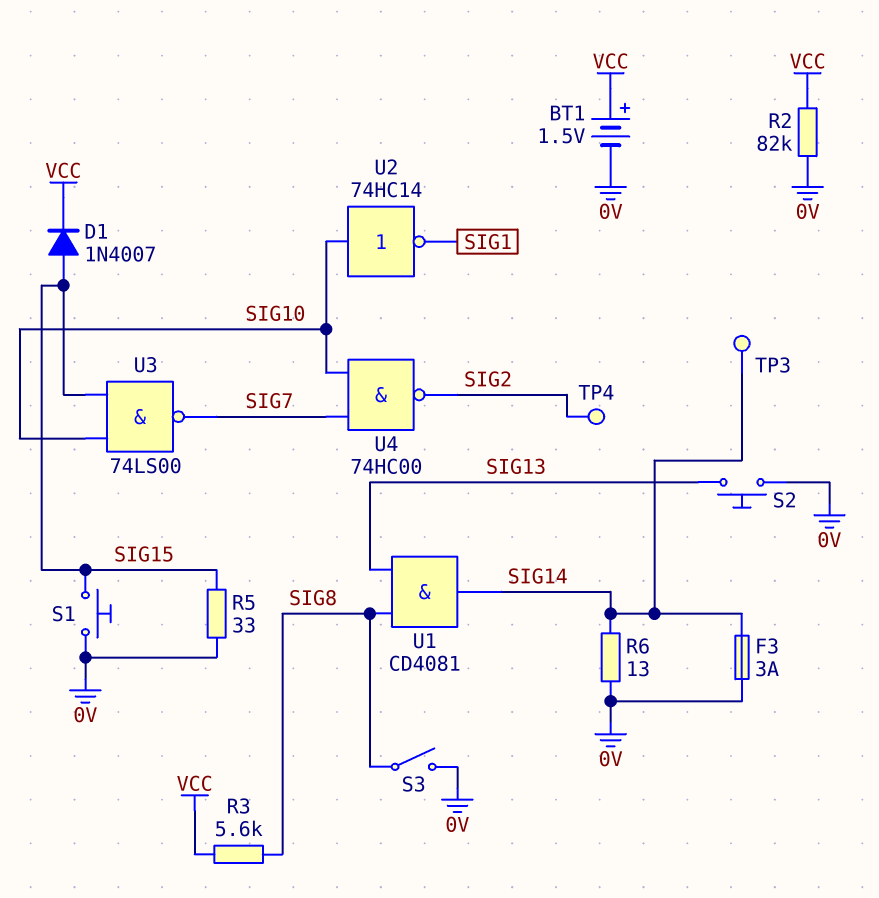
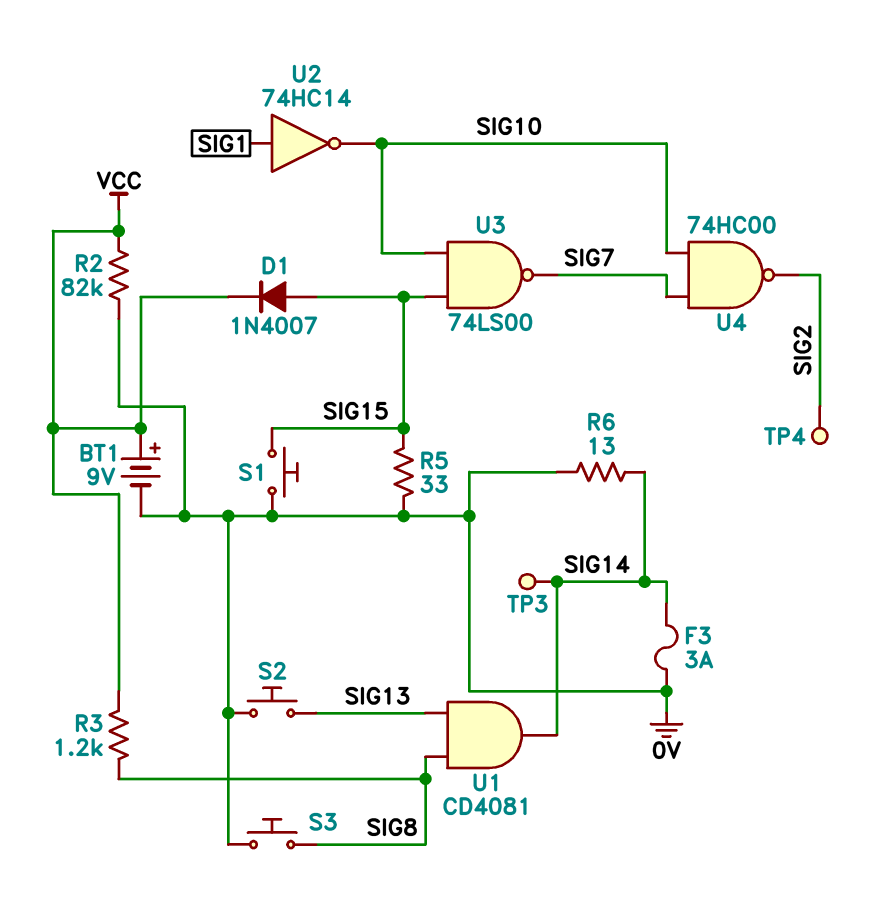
BT1: 1.5V (plus VCC, minus 0V) -> 9V (plus VCC, minus 0V)
R3: 5.6k (SIG8, VCC) -> 1.2k (SIG8, VCC)
S3: switch (0V, SIG8) -> button (0V, SIG8)
U2: NOT 74HC14 (in SIG10, out SIG1) -> NOT 74HC14 (in SIG1, out SIG10)

